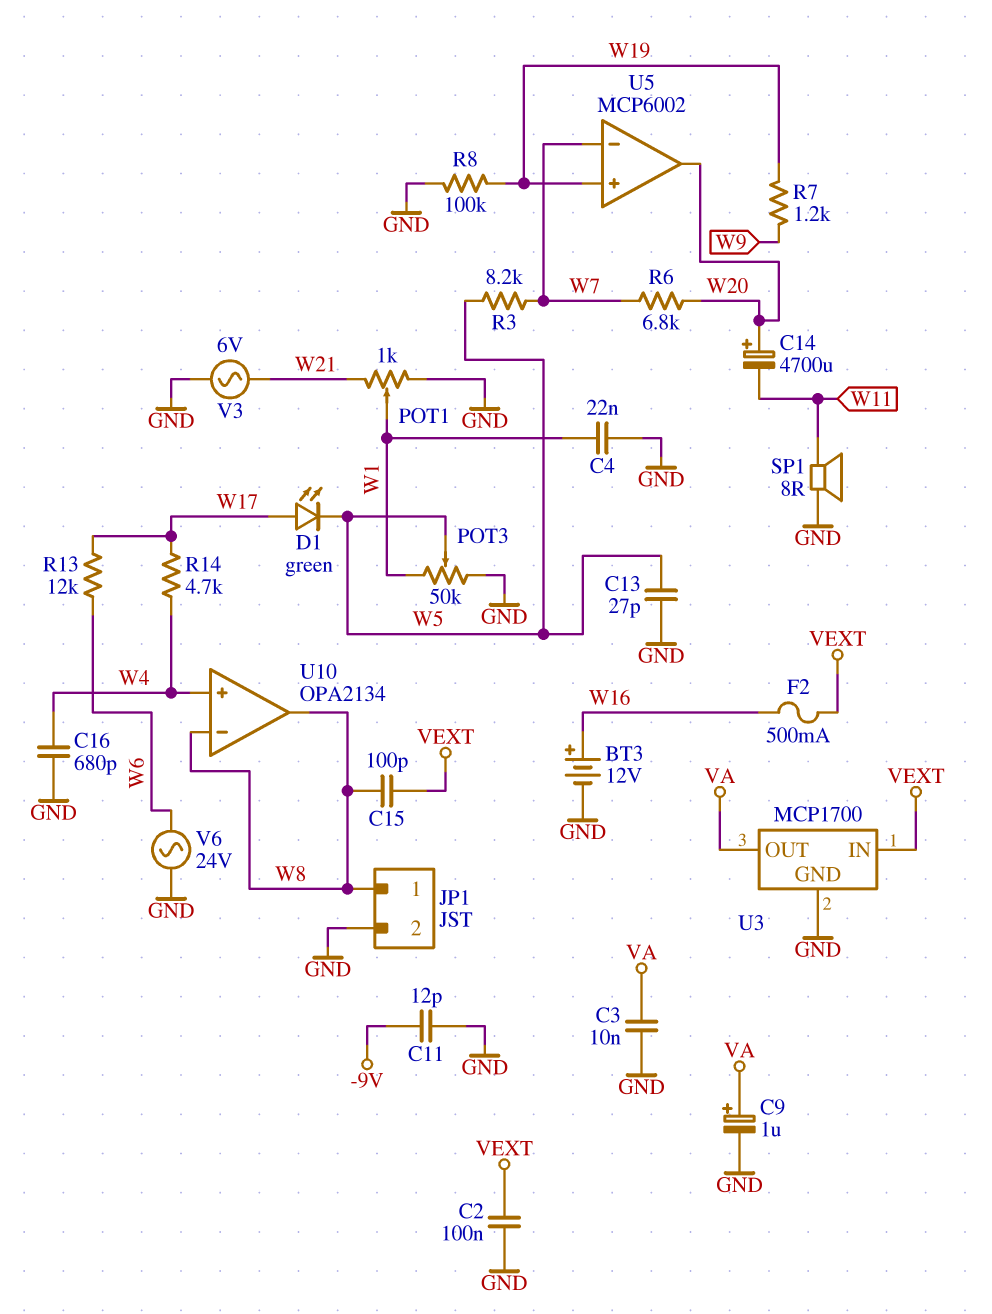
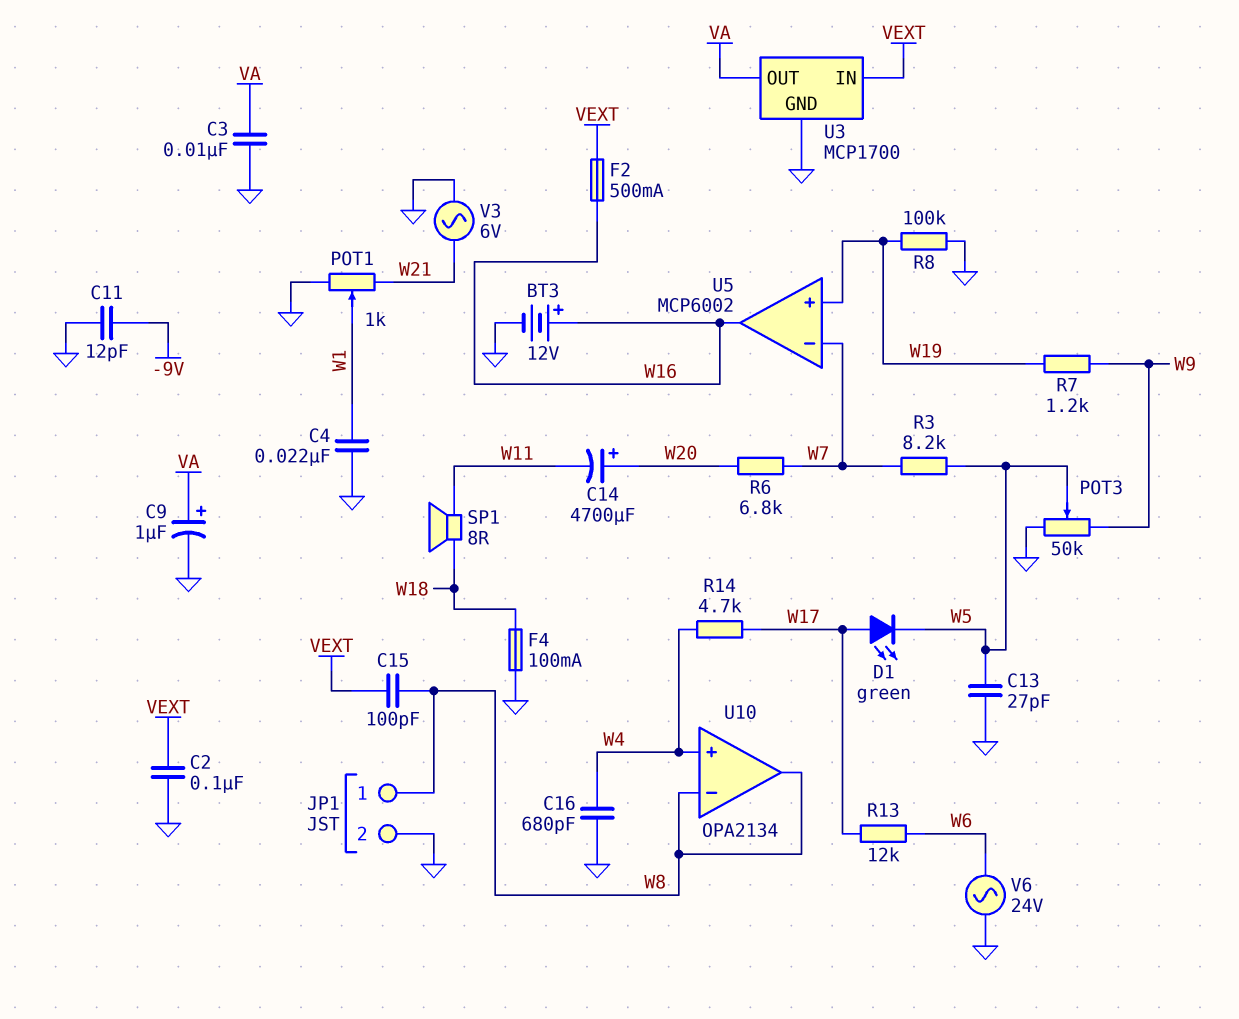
F4: none -> 100mA (GND, W18)
POT3: 50k (GND, W1, wiper W5) -> 50k (GND, W9, wiper W5)
SP1: speaker 8R (GND, W11) -> speaker 8R (W11, W18)
U5 pin out: W20 -> W16

